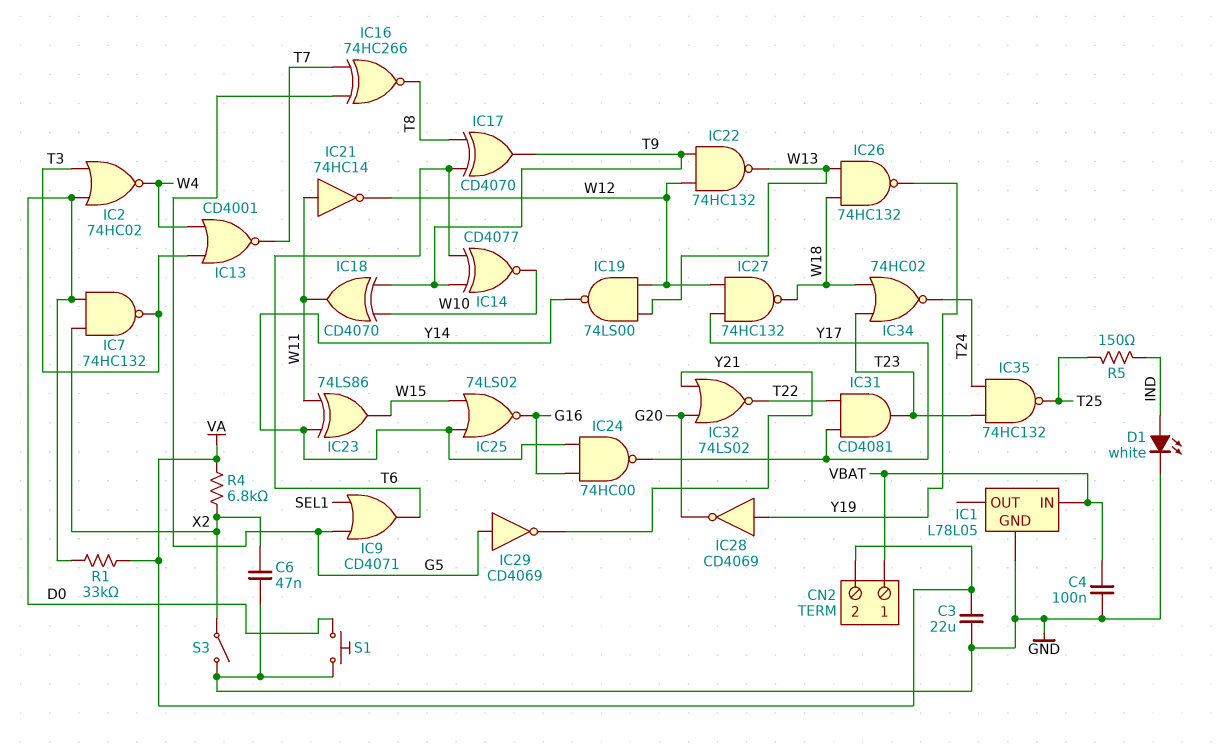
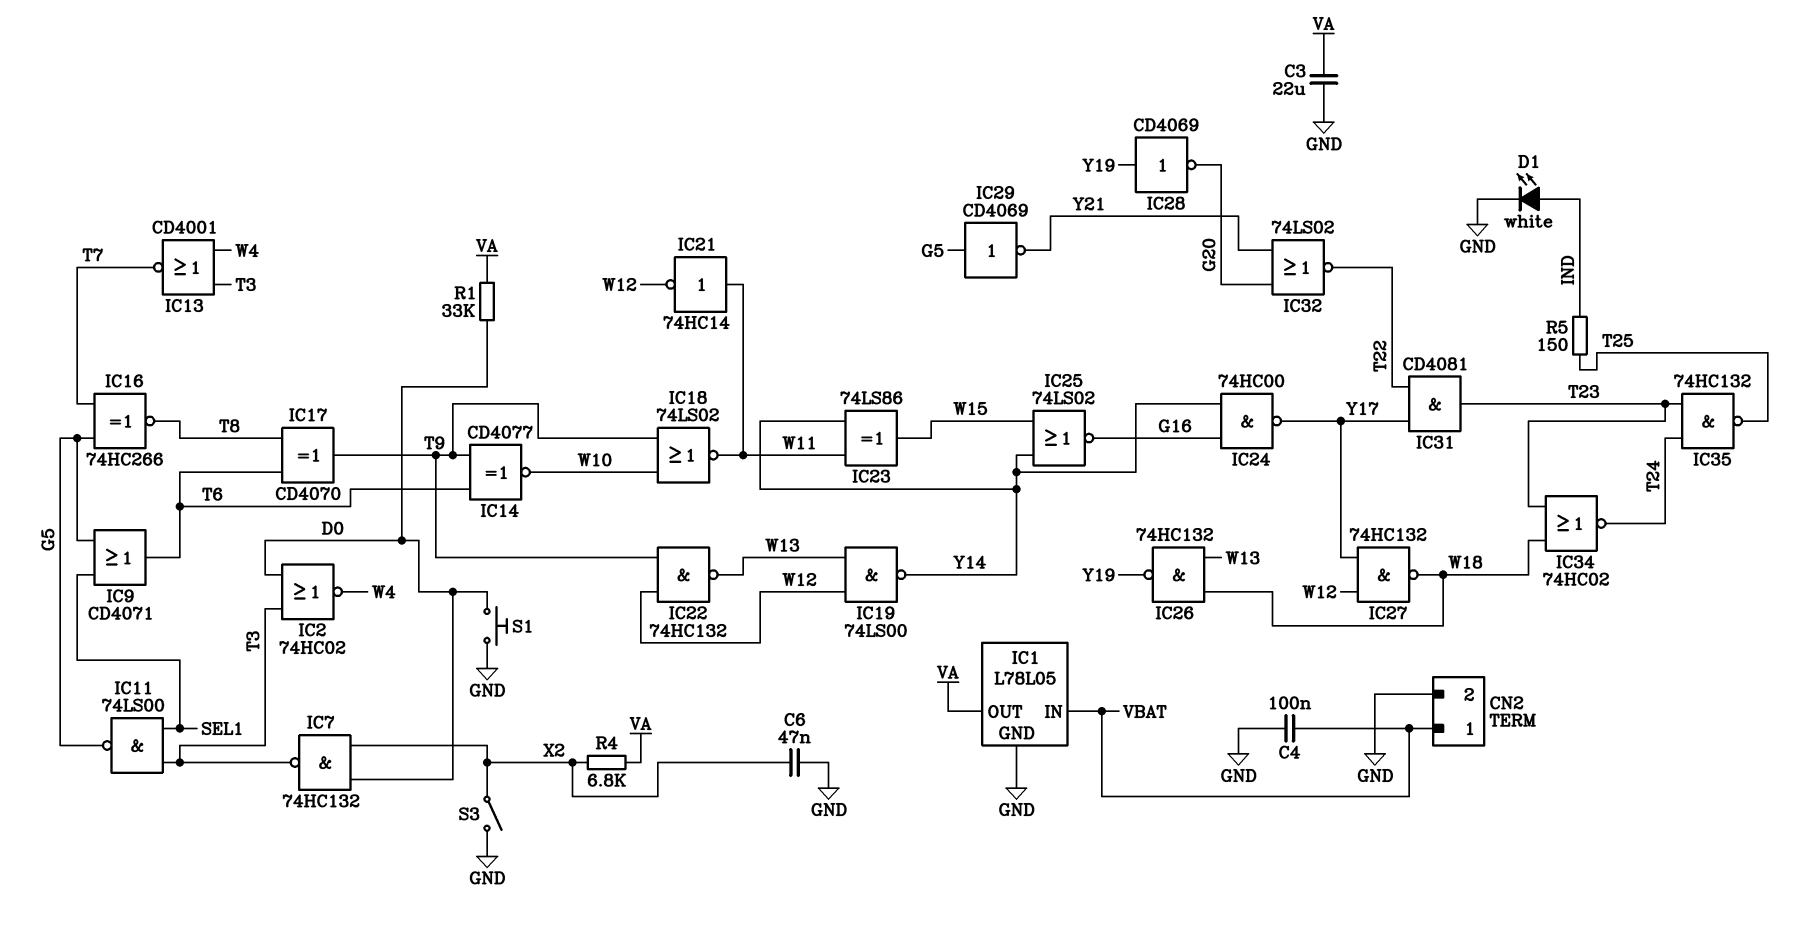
CN2 pin 2: VA -> GND
IC1 pin OUT: none -> VA
IC11: none -> NAND 74LS00 (in SEL1, in T3, out G5)
IC18: XOR CD4070 (in T9, in W10, out W11) -> NOR 74LS02 (in T9, in W10, out W11)

